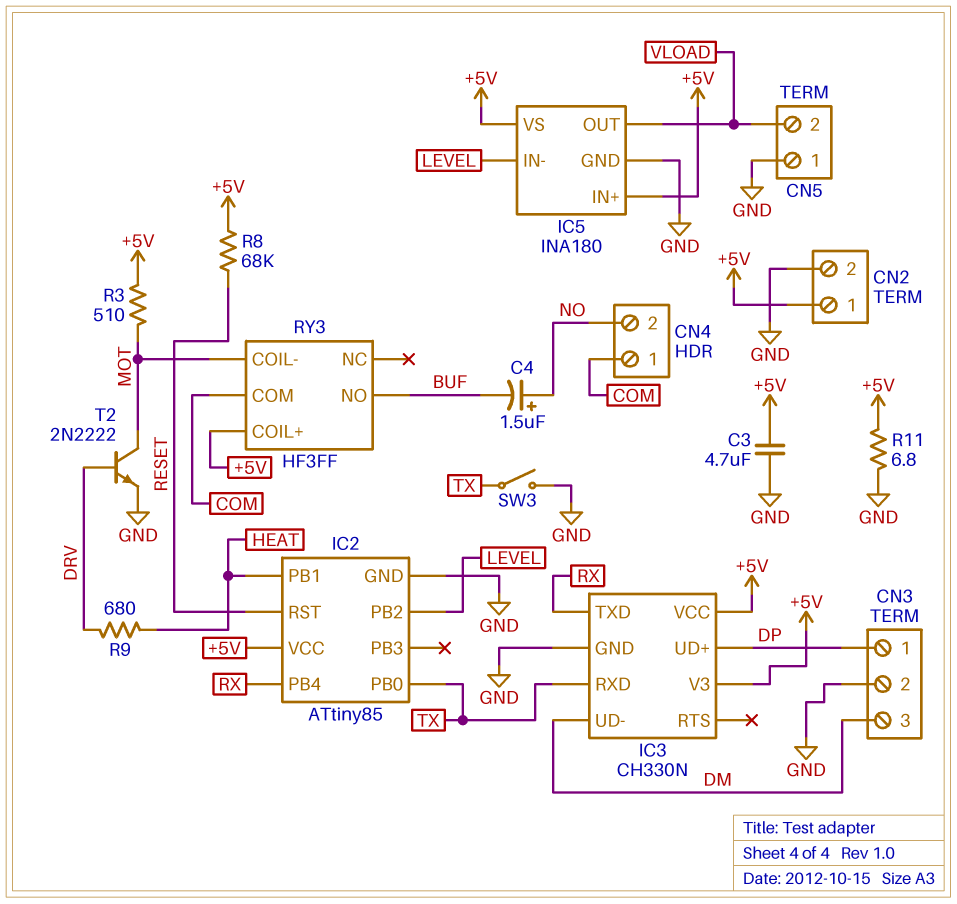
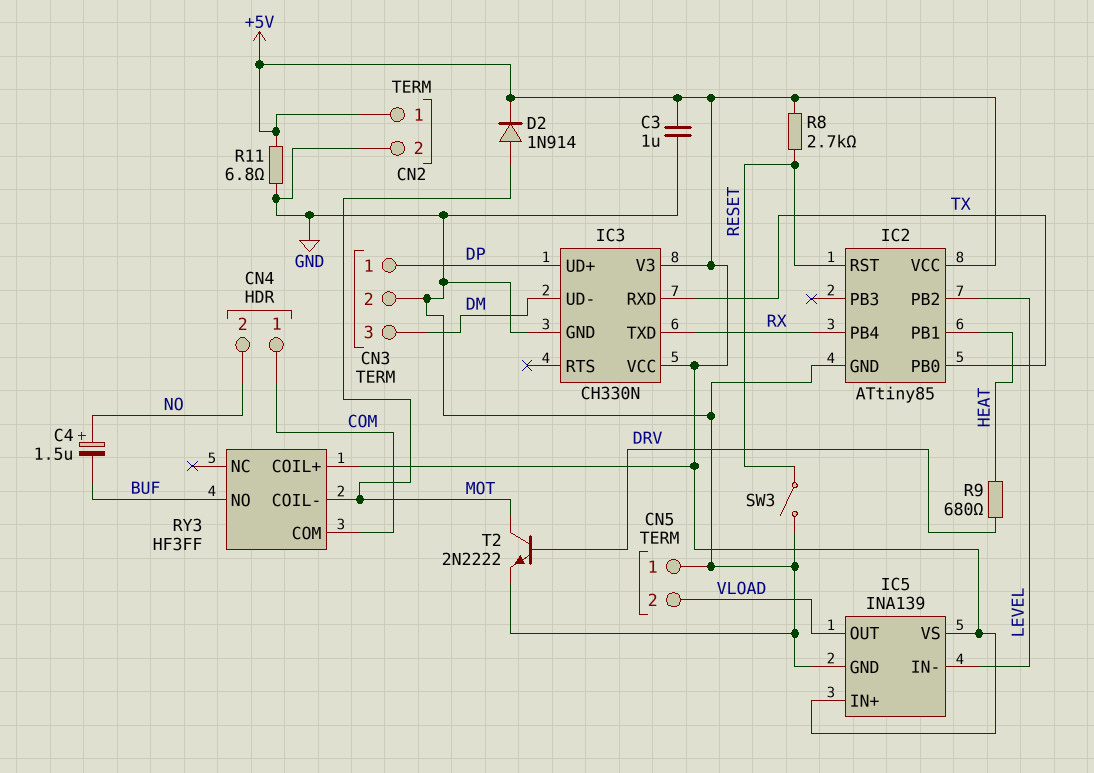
C3: 4.7uF (+5V, GND) -> 1uF (+5V, GND)
D2: none -> diode 1N914 (A MOT, K +5V)
IC5: INA180 -> INA139
R3: 510 (+5V, MOT) -> none
R8: 68k (+5V, RESET) -> 2.7k (+5V, RESET)
SW3: switch (GND, TX) -> switch (GND, RESET)

